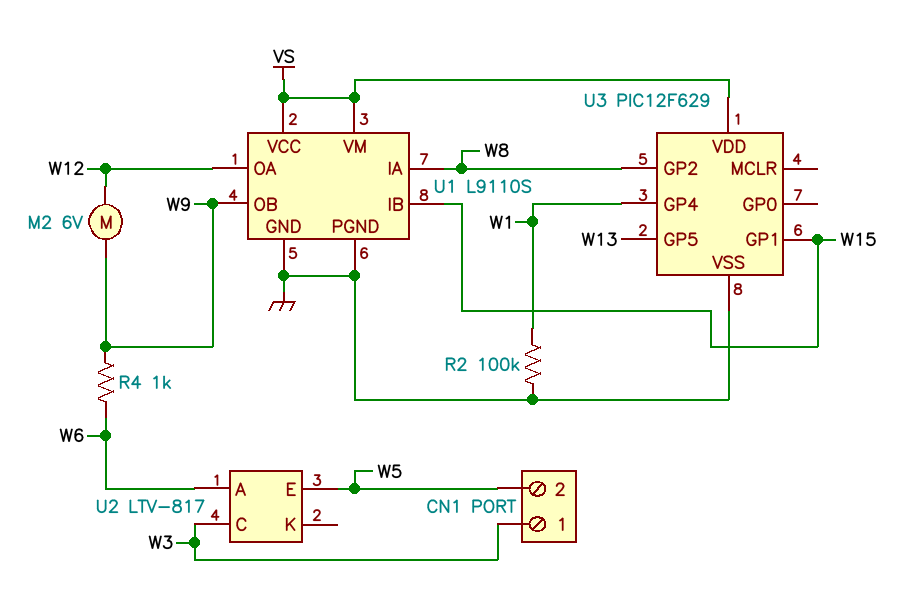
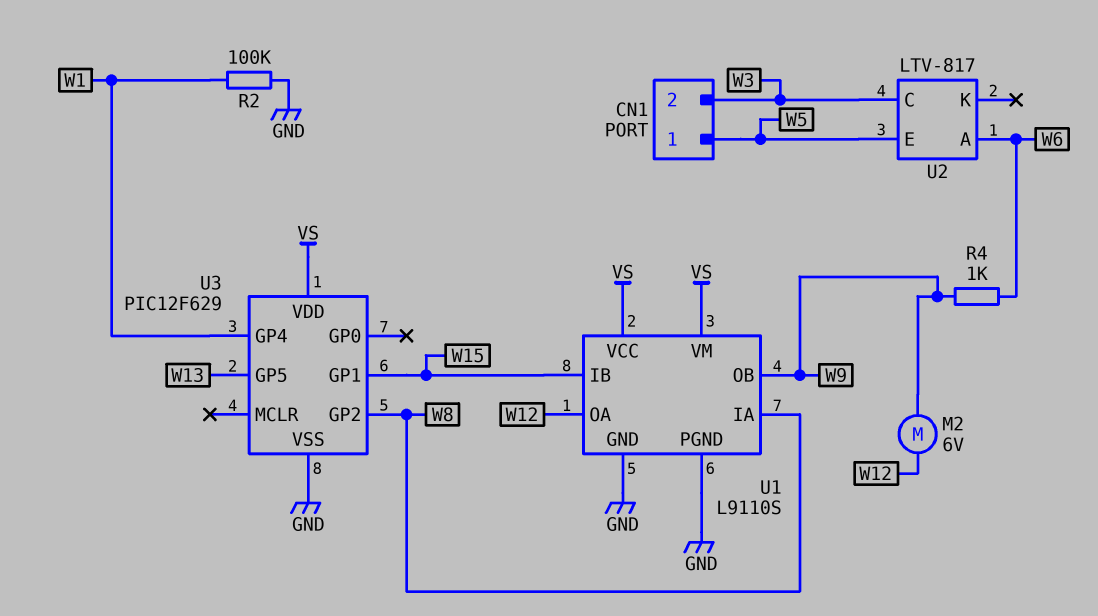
CN1 pin 1: W3 -> W5
CN1 pin 2: W5 -> W3

